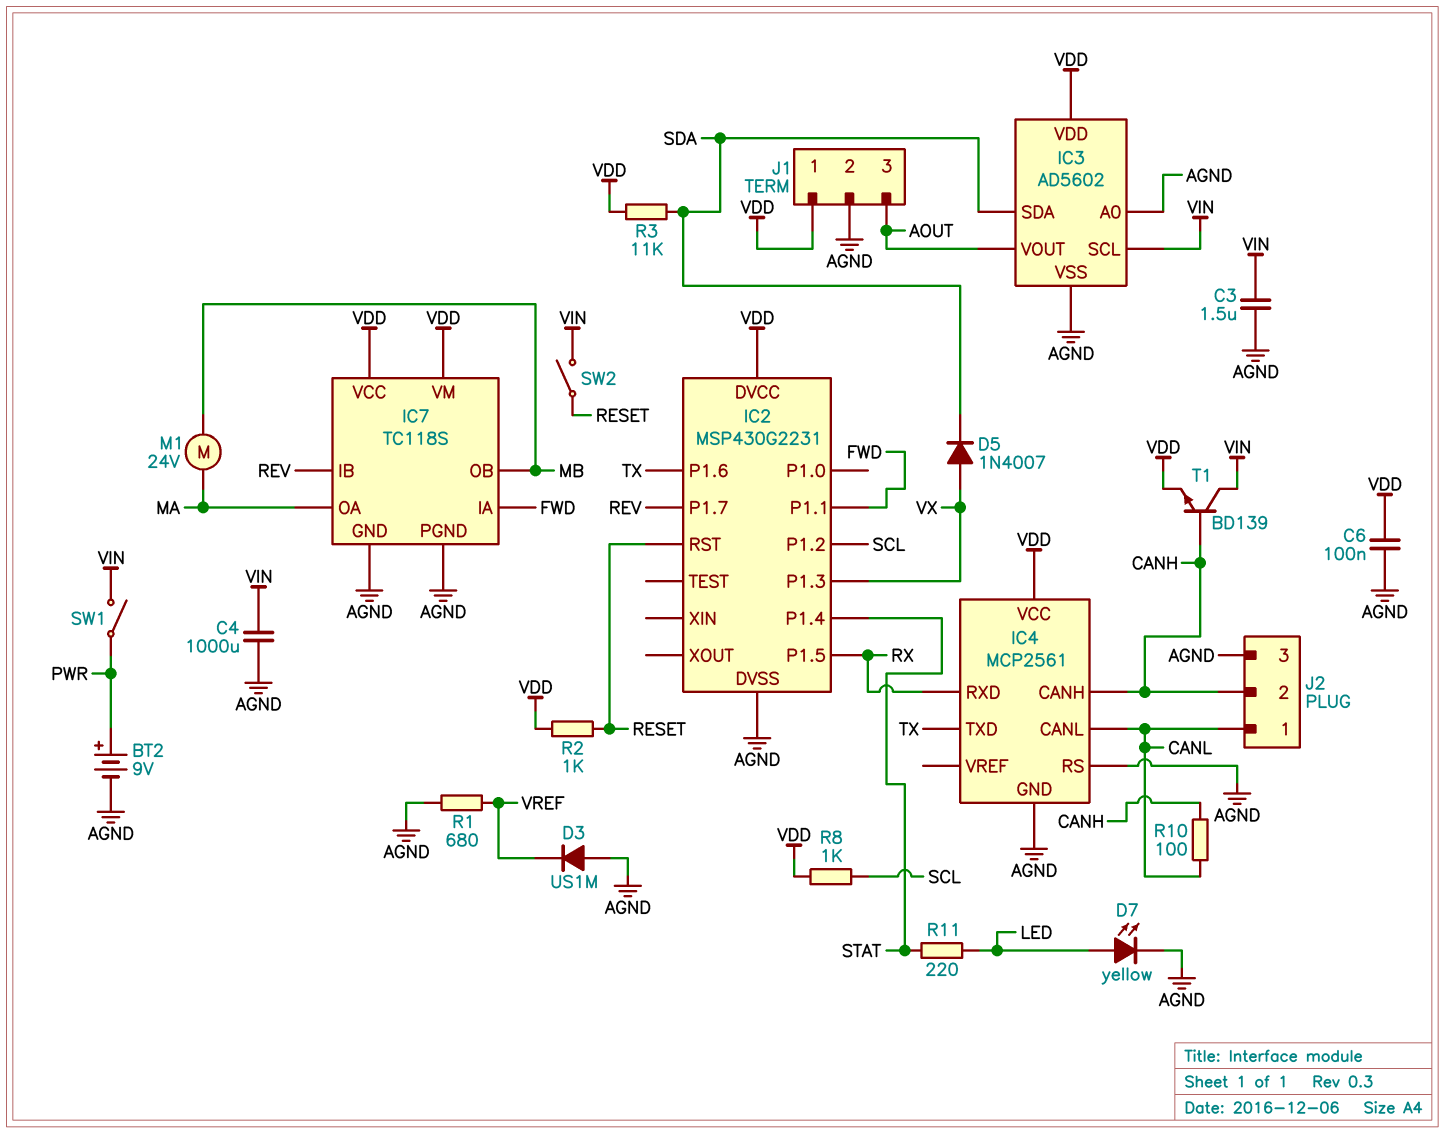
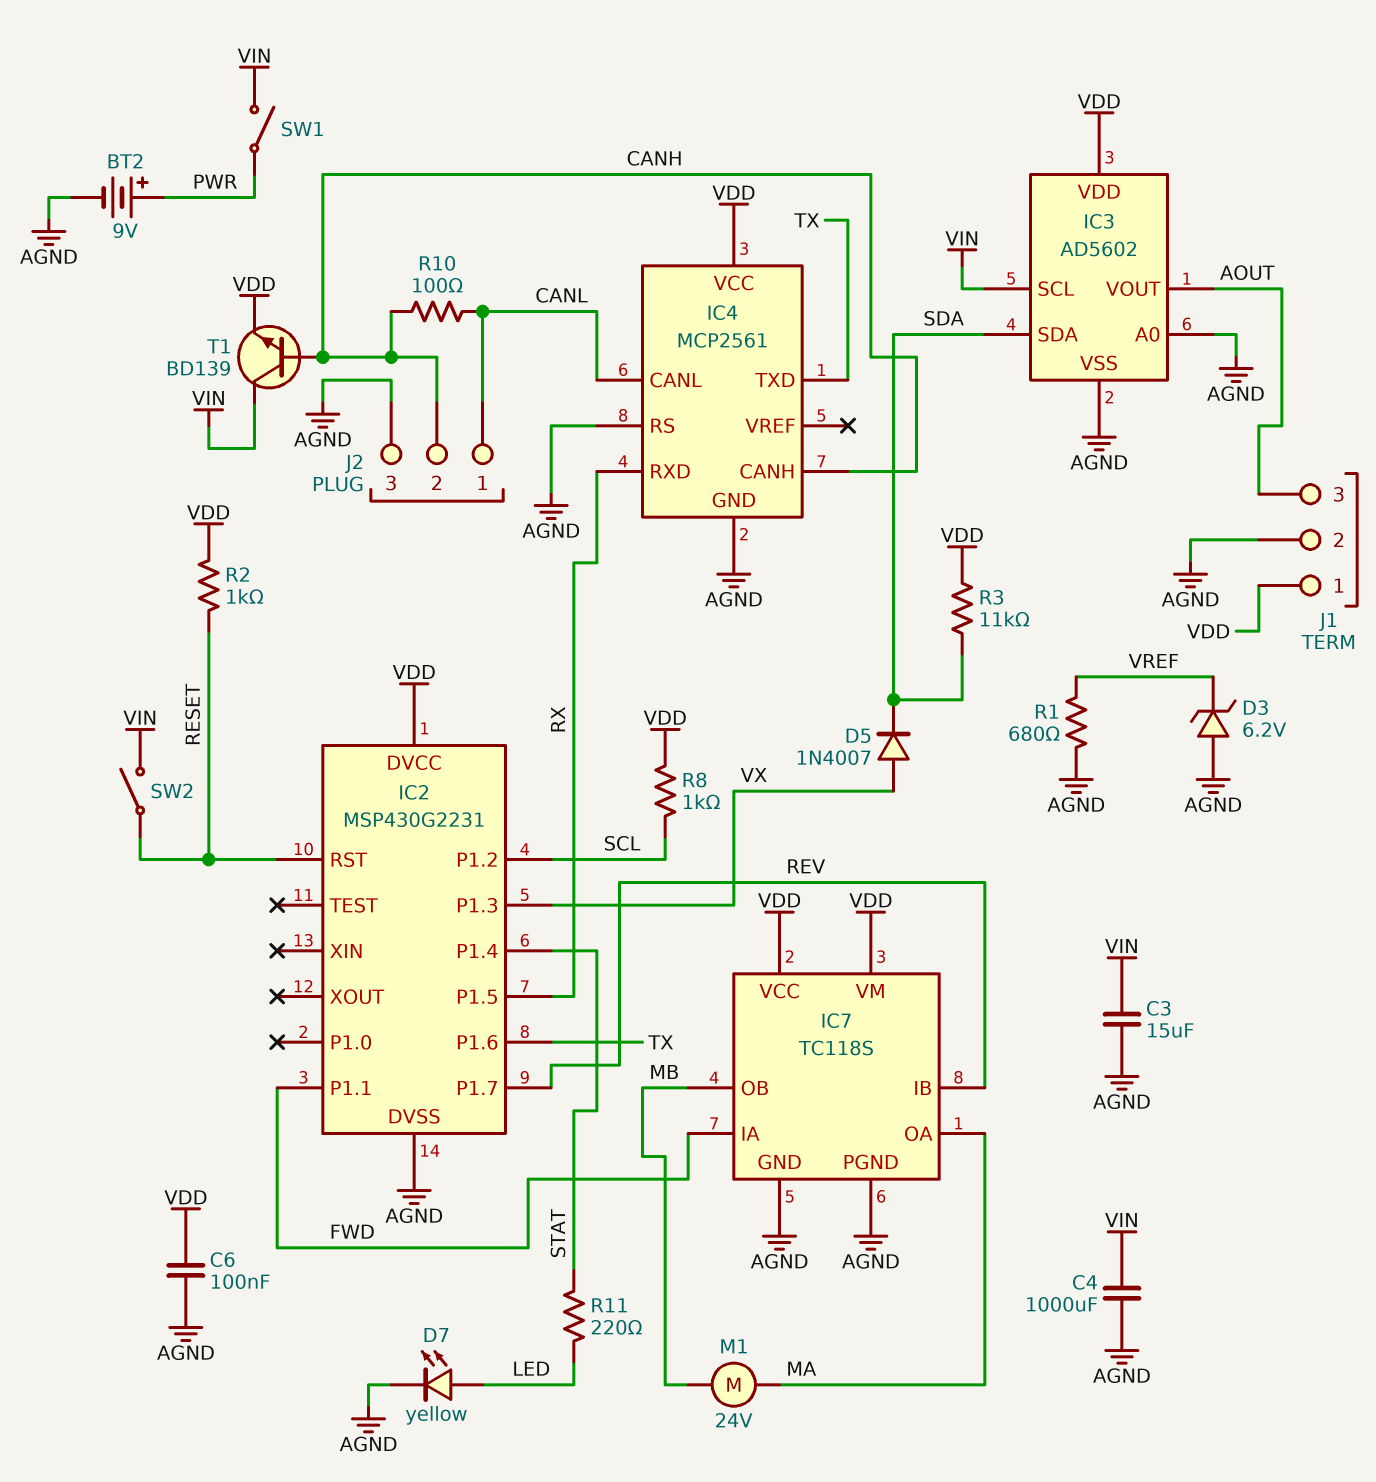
C3: 1.5uF (AGND, VIN) -> 15uF (AGND, VIN)
D3: diode US1M (A AGND, K VREF) -> zener 6.2V (A AGND, K VREF)

